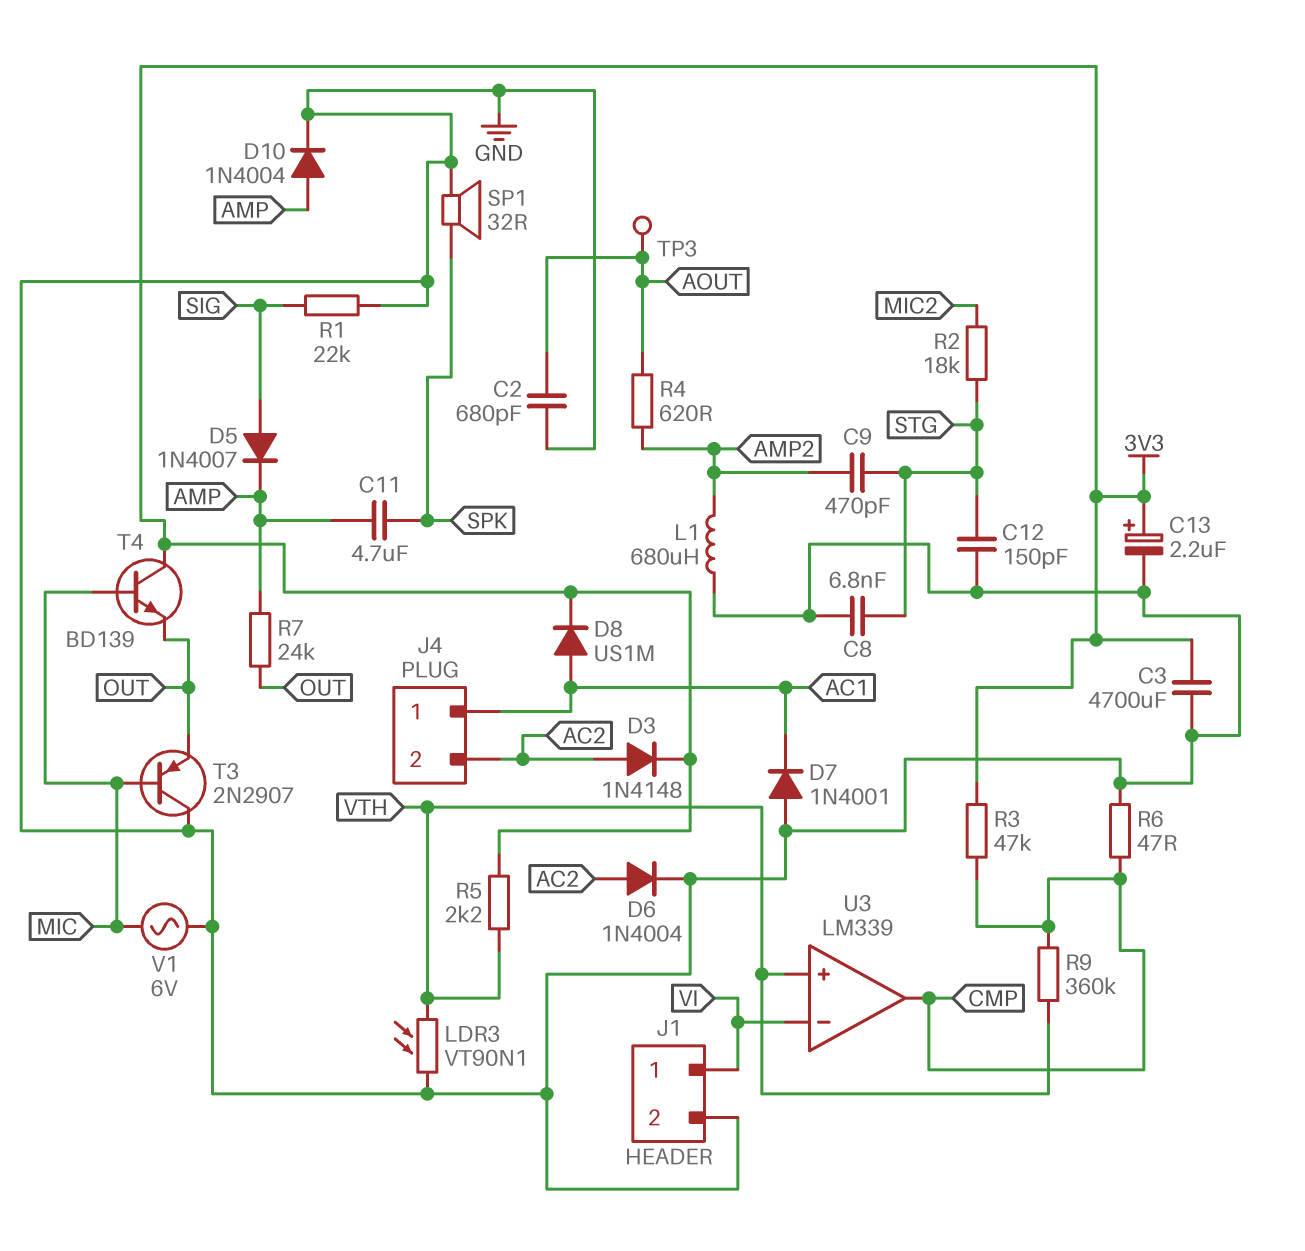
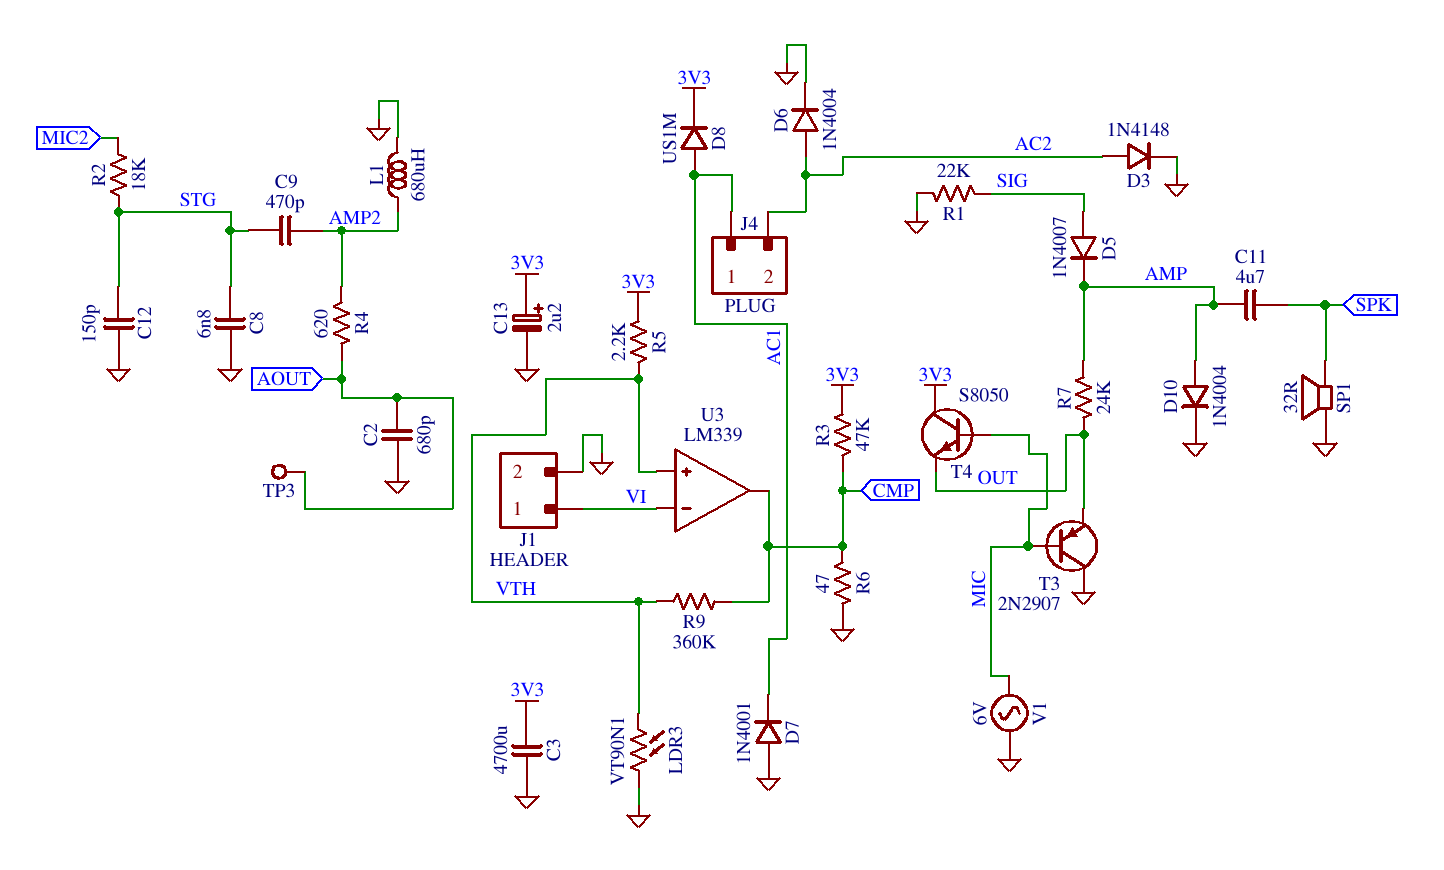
D3: diode 1N4148 (A AC2, K 3V3) -> diode 1N4148 (A AC2, K GND)
T4: NPN BD139 (B MIC, C 3V3, E OUT) -> NPN S8050 (B MIC, C 3V3, E OUT)

